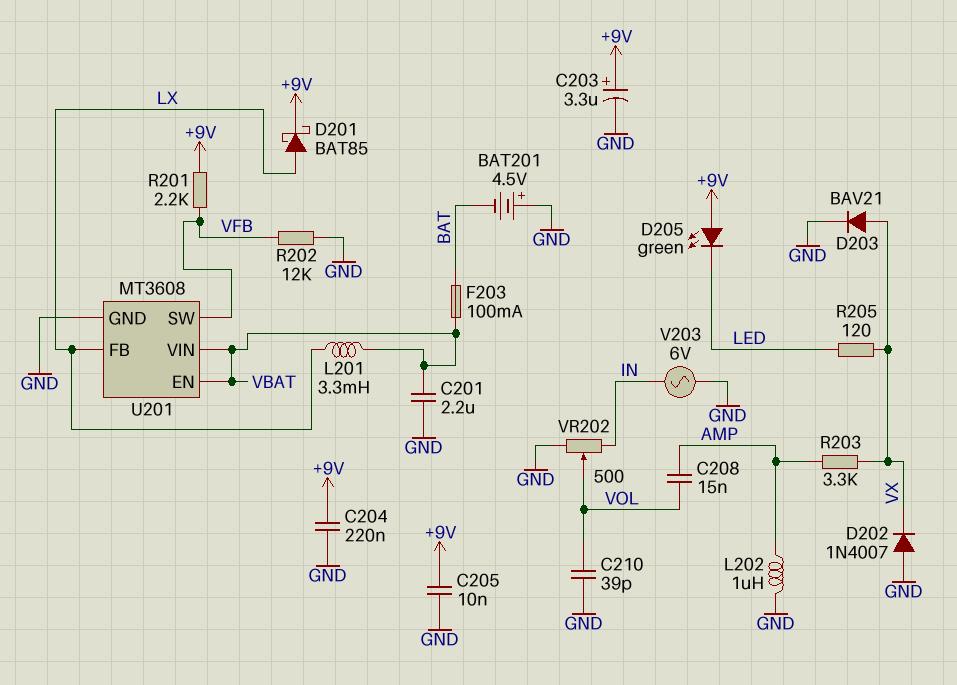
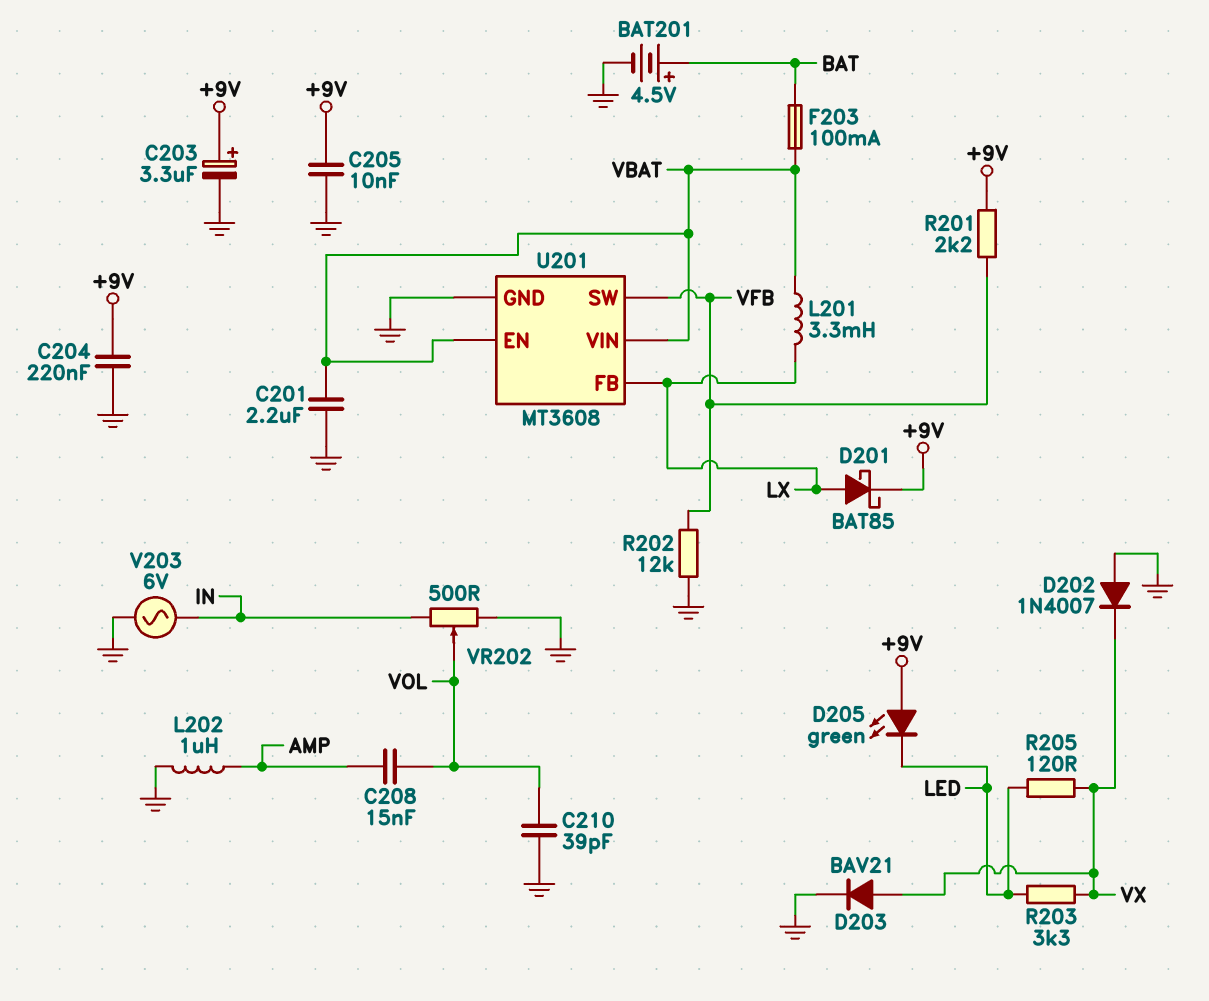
BAT201: 4.5V (plus GND, minus BAT) -> 4.5V (plus BAT, minus GND)
R203: 3.3k (AMP, VX) -> 3.3k (LED, VX)

